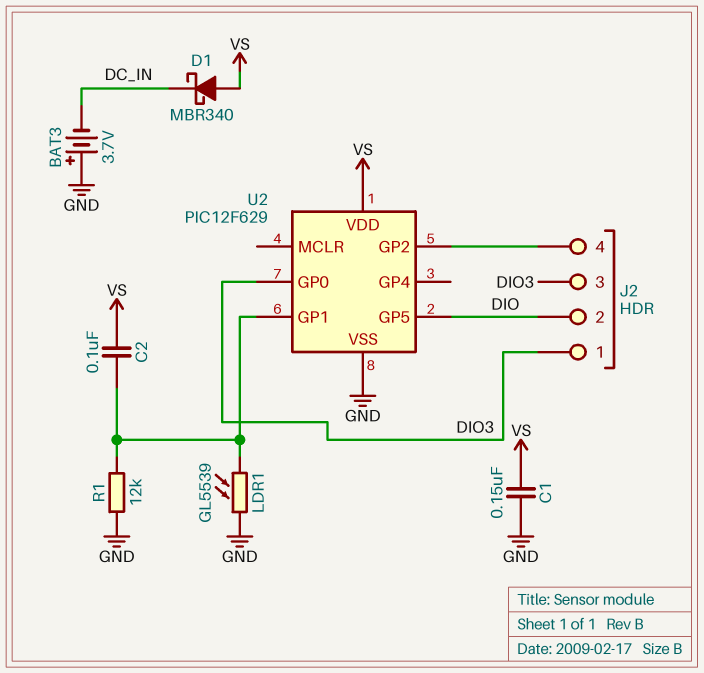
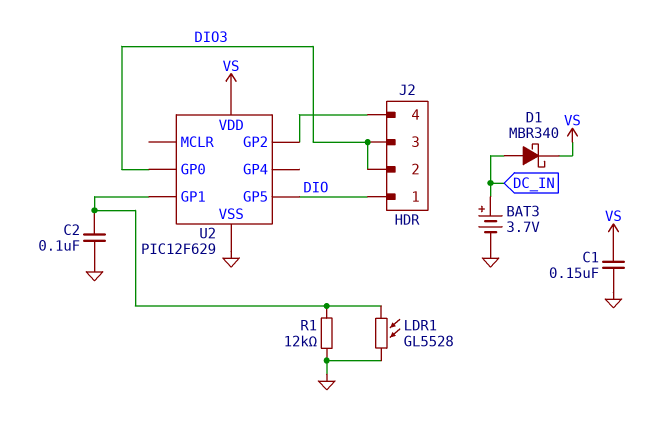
BAT3: 3.7V (plus GND, minus DC_IN) -> 3.7V (plus DC_IN, minus GND)
C2: 100nF (U2/GP1, VS) -> 100nF (GND, U2/GP1)
D1: schottky MBR340 (A VS, K DC_IN) -> schottky MBR340 (A DC_IN, K VS)
J2 pin 1: DIO3 -> DIO
J2 pin 2: DIO -> DIO3
LDR1: GL5539 (GND, U2/GP1) -> GL5528 (GND, U2/GP1)

